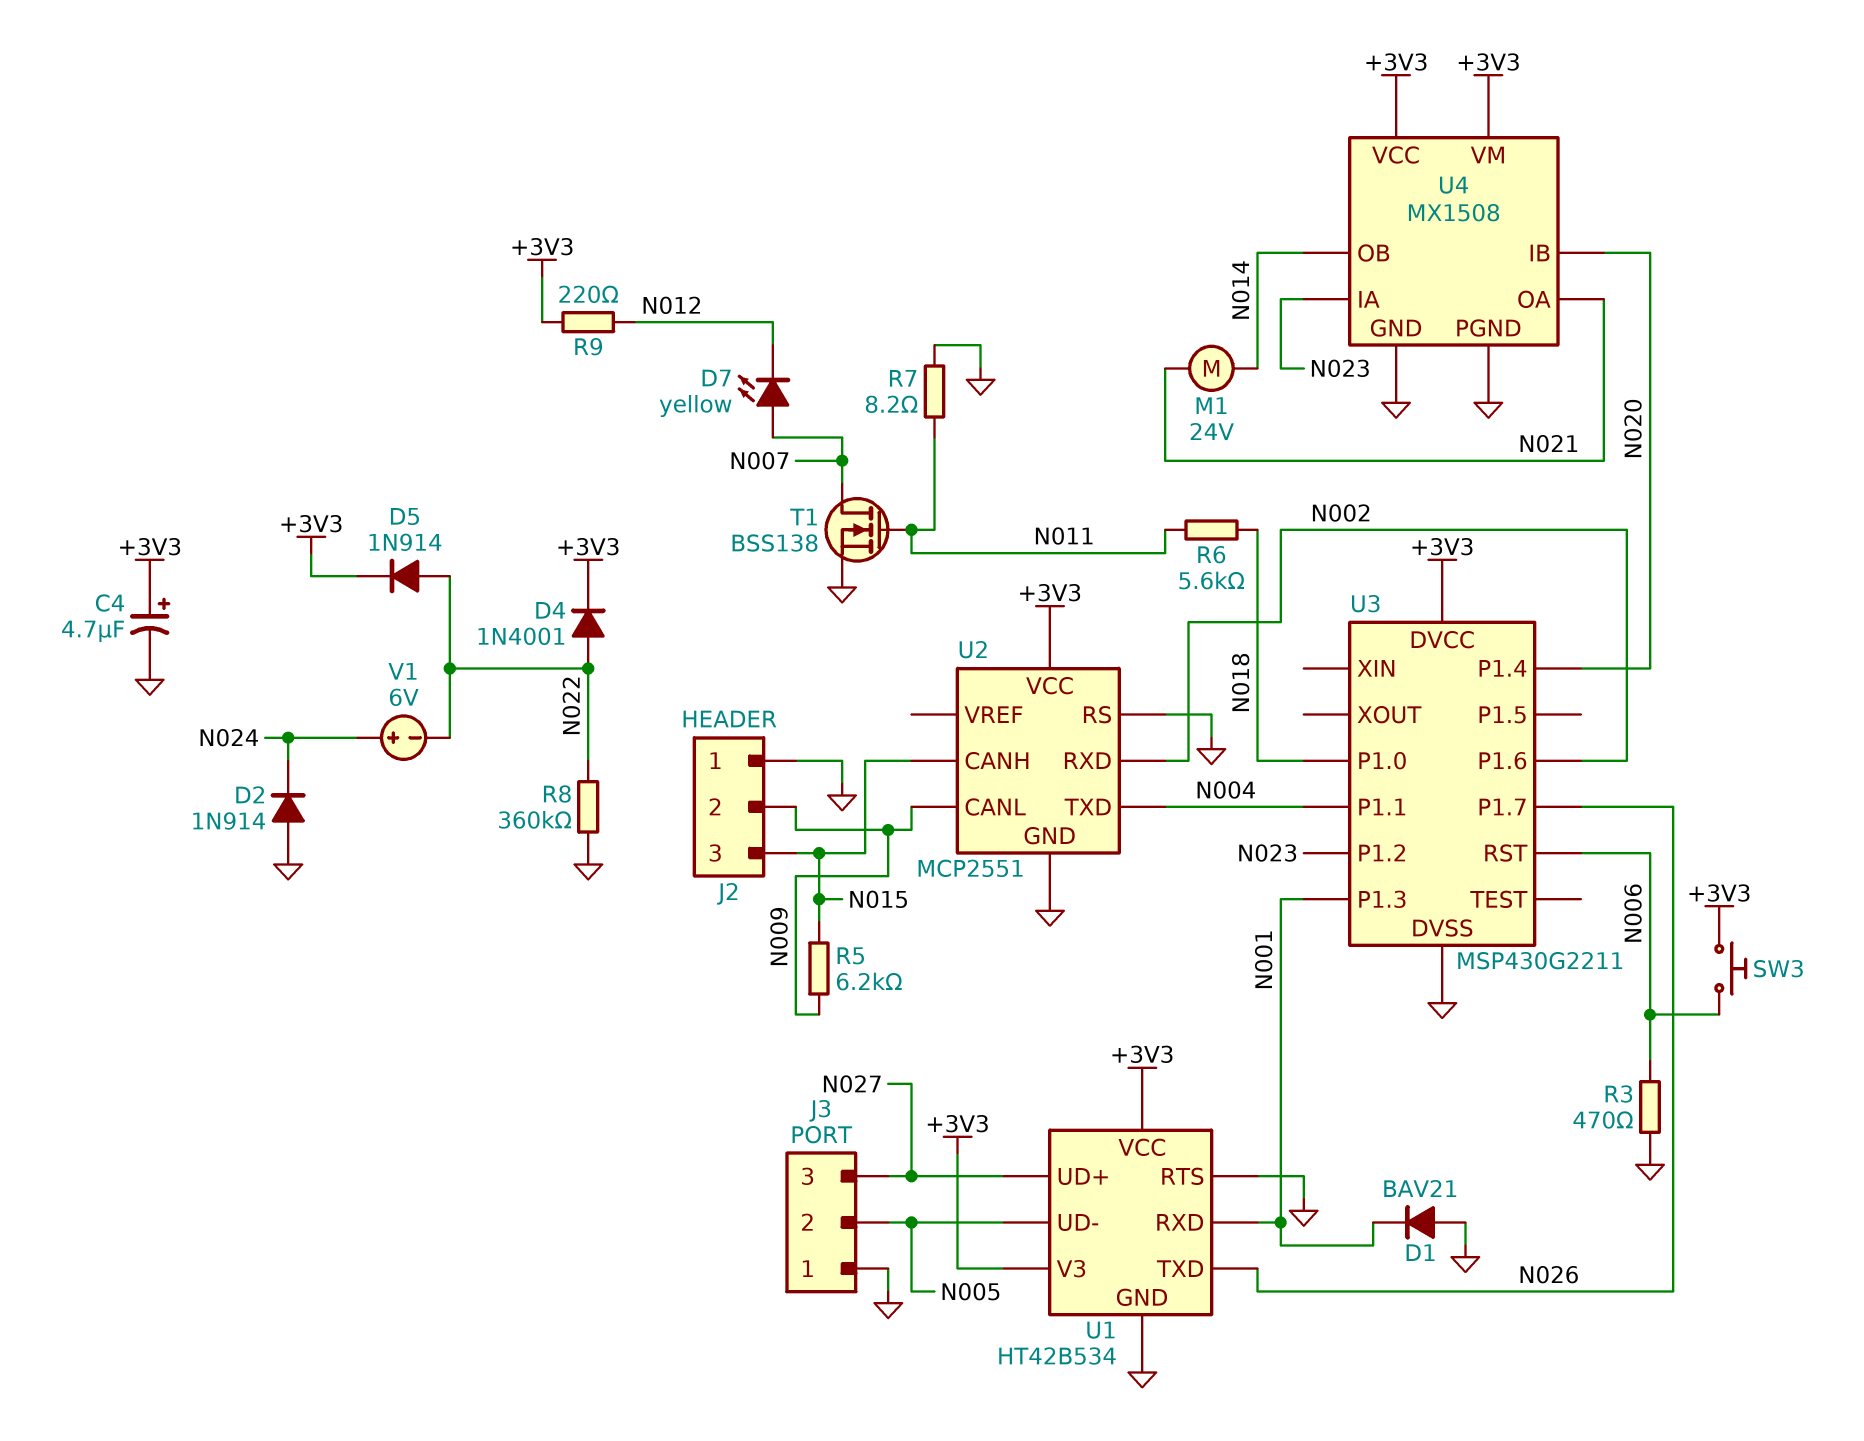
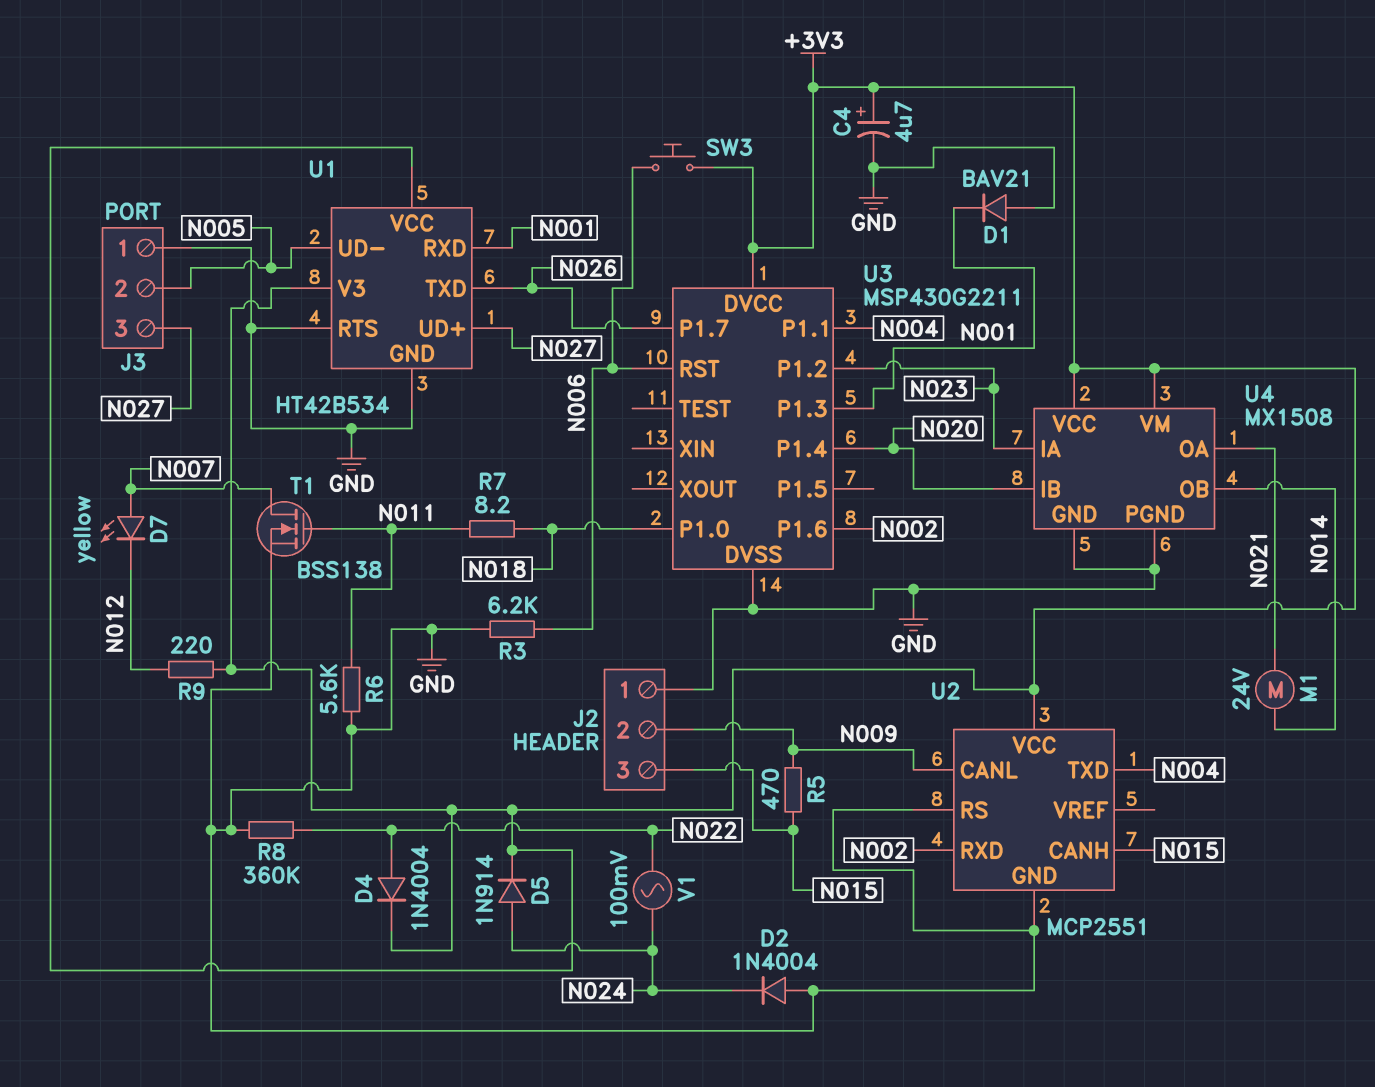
D2: diode 1N914 (A GND, K N024) -> diode 1N4004 (A GND, K N024)
D4: diode 1N4001 (A N022, K +3V3) -> diode 1N4004 (A N022, K +3V3)
D5: diode 1N914 (A N022, K +3V3) -> diode 1N914 (A N024, K +3V3)
R3: 470 (GND, N006) -> 6.2k (GND, N006)
R5: 6.2k (N009, N015) -> 470 (N009, N015)
R6: 5.6k (N011, N018) -> 5.6k (GND, N011)
R7: 8.2 (GND, N011) -> 8.2 (N011, N018)
V1: 6V (plus N024, minus N022) -> AC 100mV (N022, N024)

